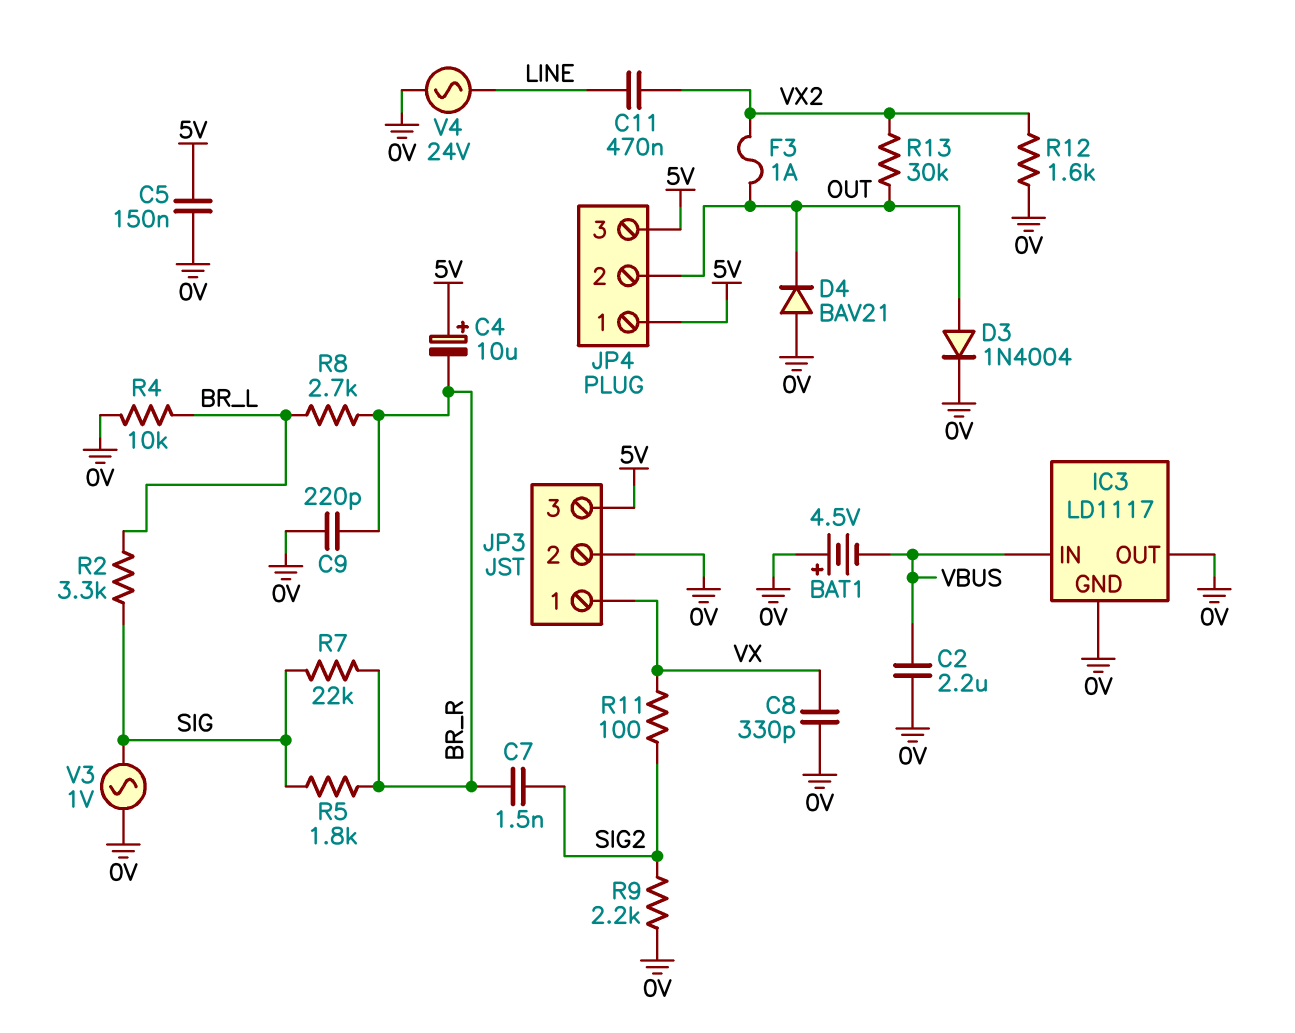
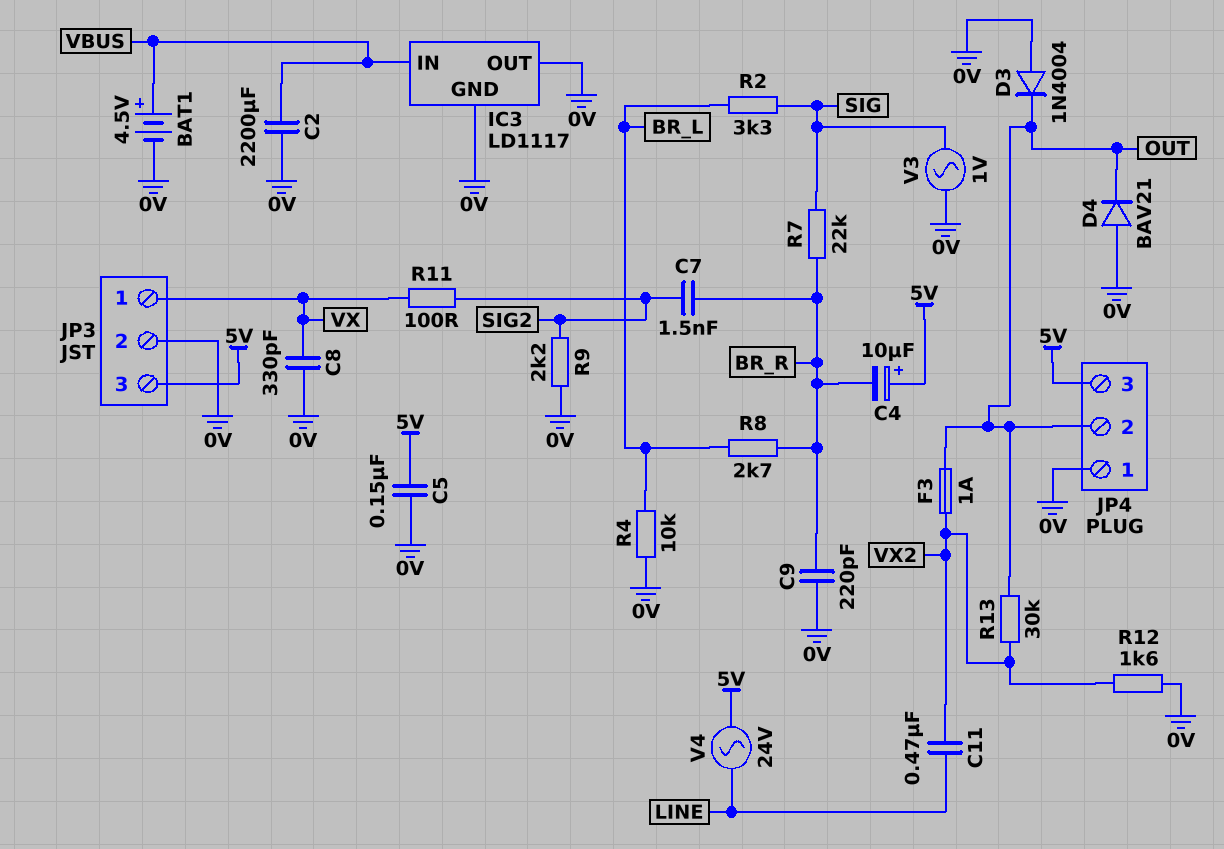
BAT1: 4.5V (plus 0V, minus VBUS) -> 4.5V (plus VBUS, minus 0V)
C2: 2.2uF (0V, VBUS) -> 2200uF (0V, VBUS)
D3: diode 1N4004 (A OUT, K 0V) -> diode 1N4004 (A 0V, K OUT)
JP4 pin 1: 5V -> 0V
R5: 1.8k (BR_R, SIG) -> none
V4: AC 24V (0V, LINE) -> AC 24V (5V, LINE)

